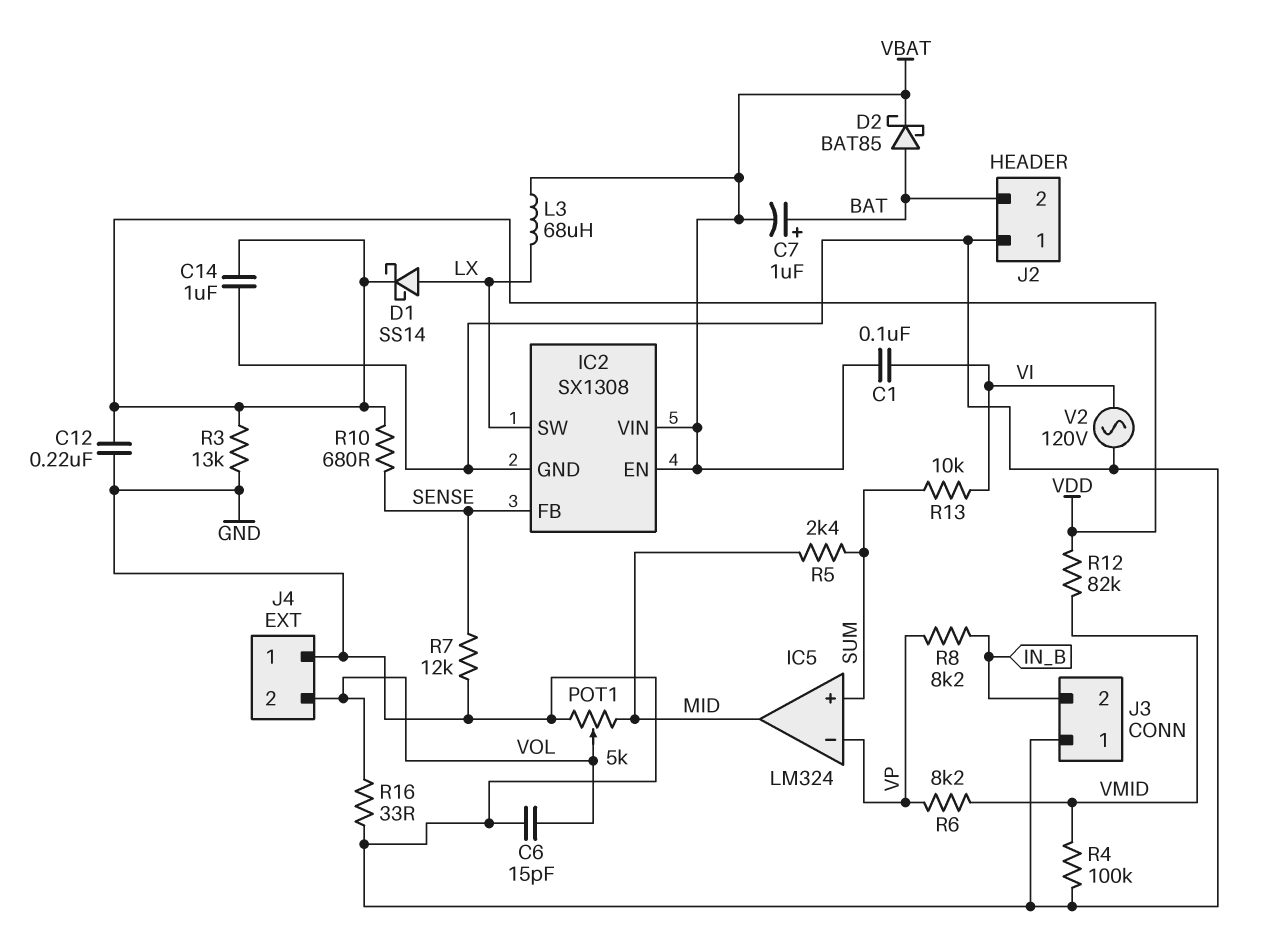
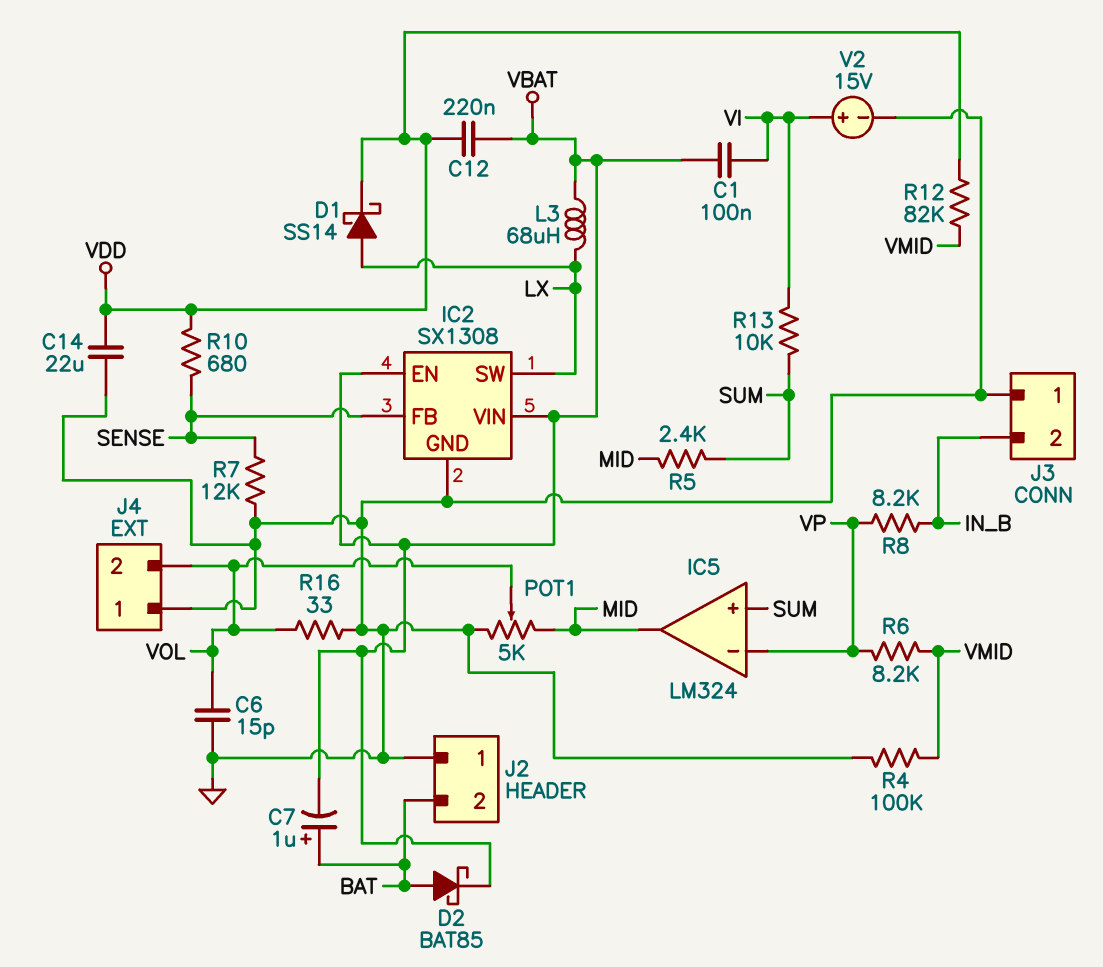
C12: 220nF (GND, VDD) -> 220nF (VBAT, VDD)
C14: 1uF (GND, VDD) -> 22uF (GND, VDD)
R3: 13k (GND, VDD) -> none
V2: AC 120V (GND, VI) -> 15V (plus VI, minus GND)

